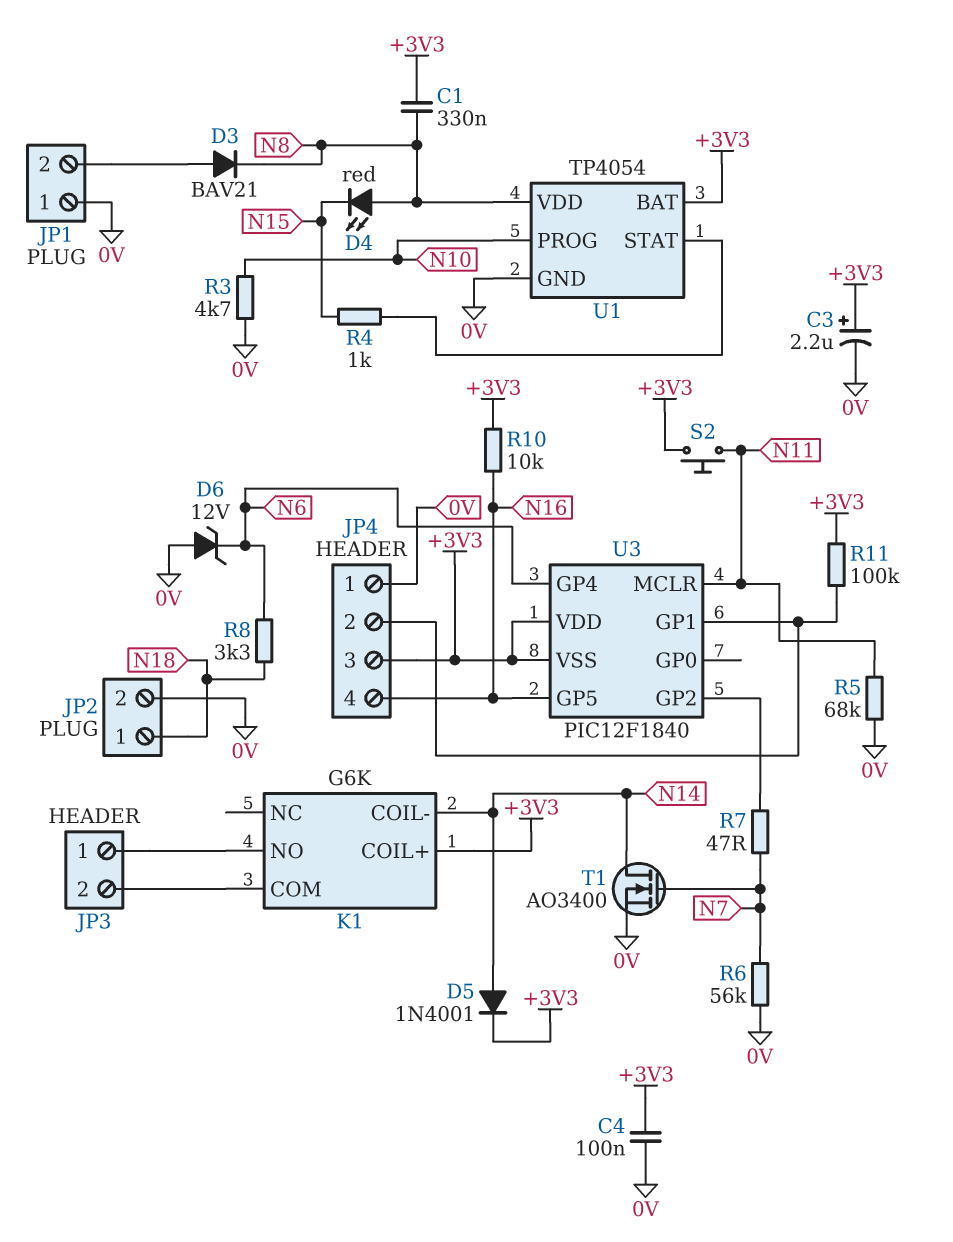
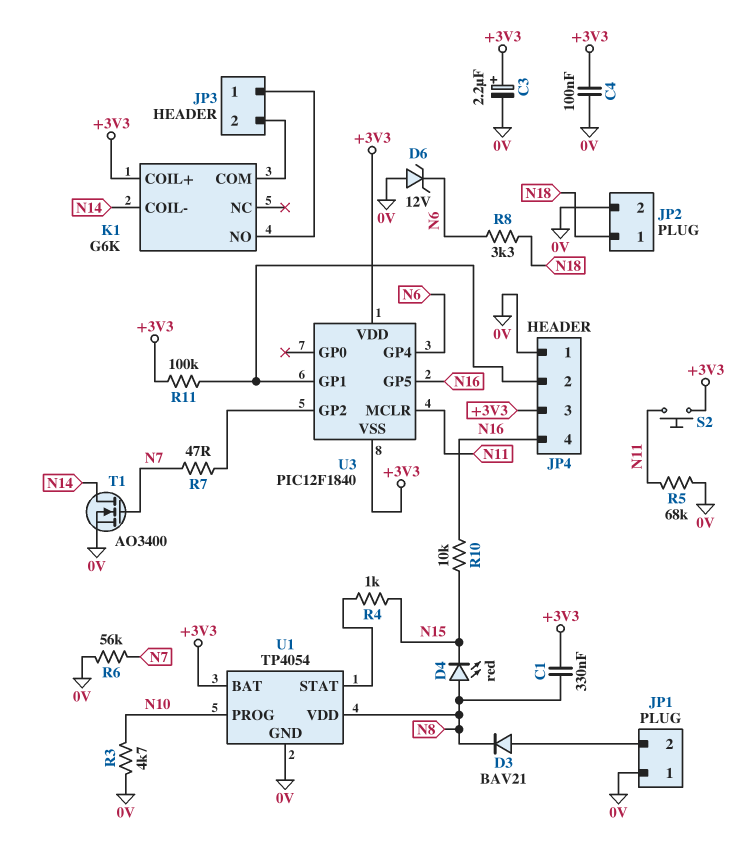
D5: diode 1N4001 (A N14, K +3V3) -> none
R10: 10k (+3V3, N16) -> 10k (N15, N16)

